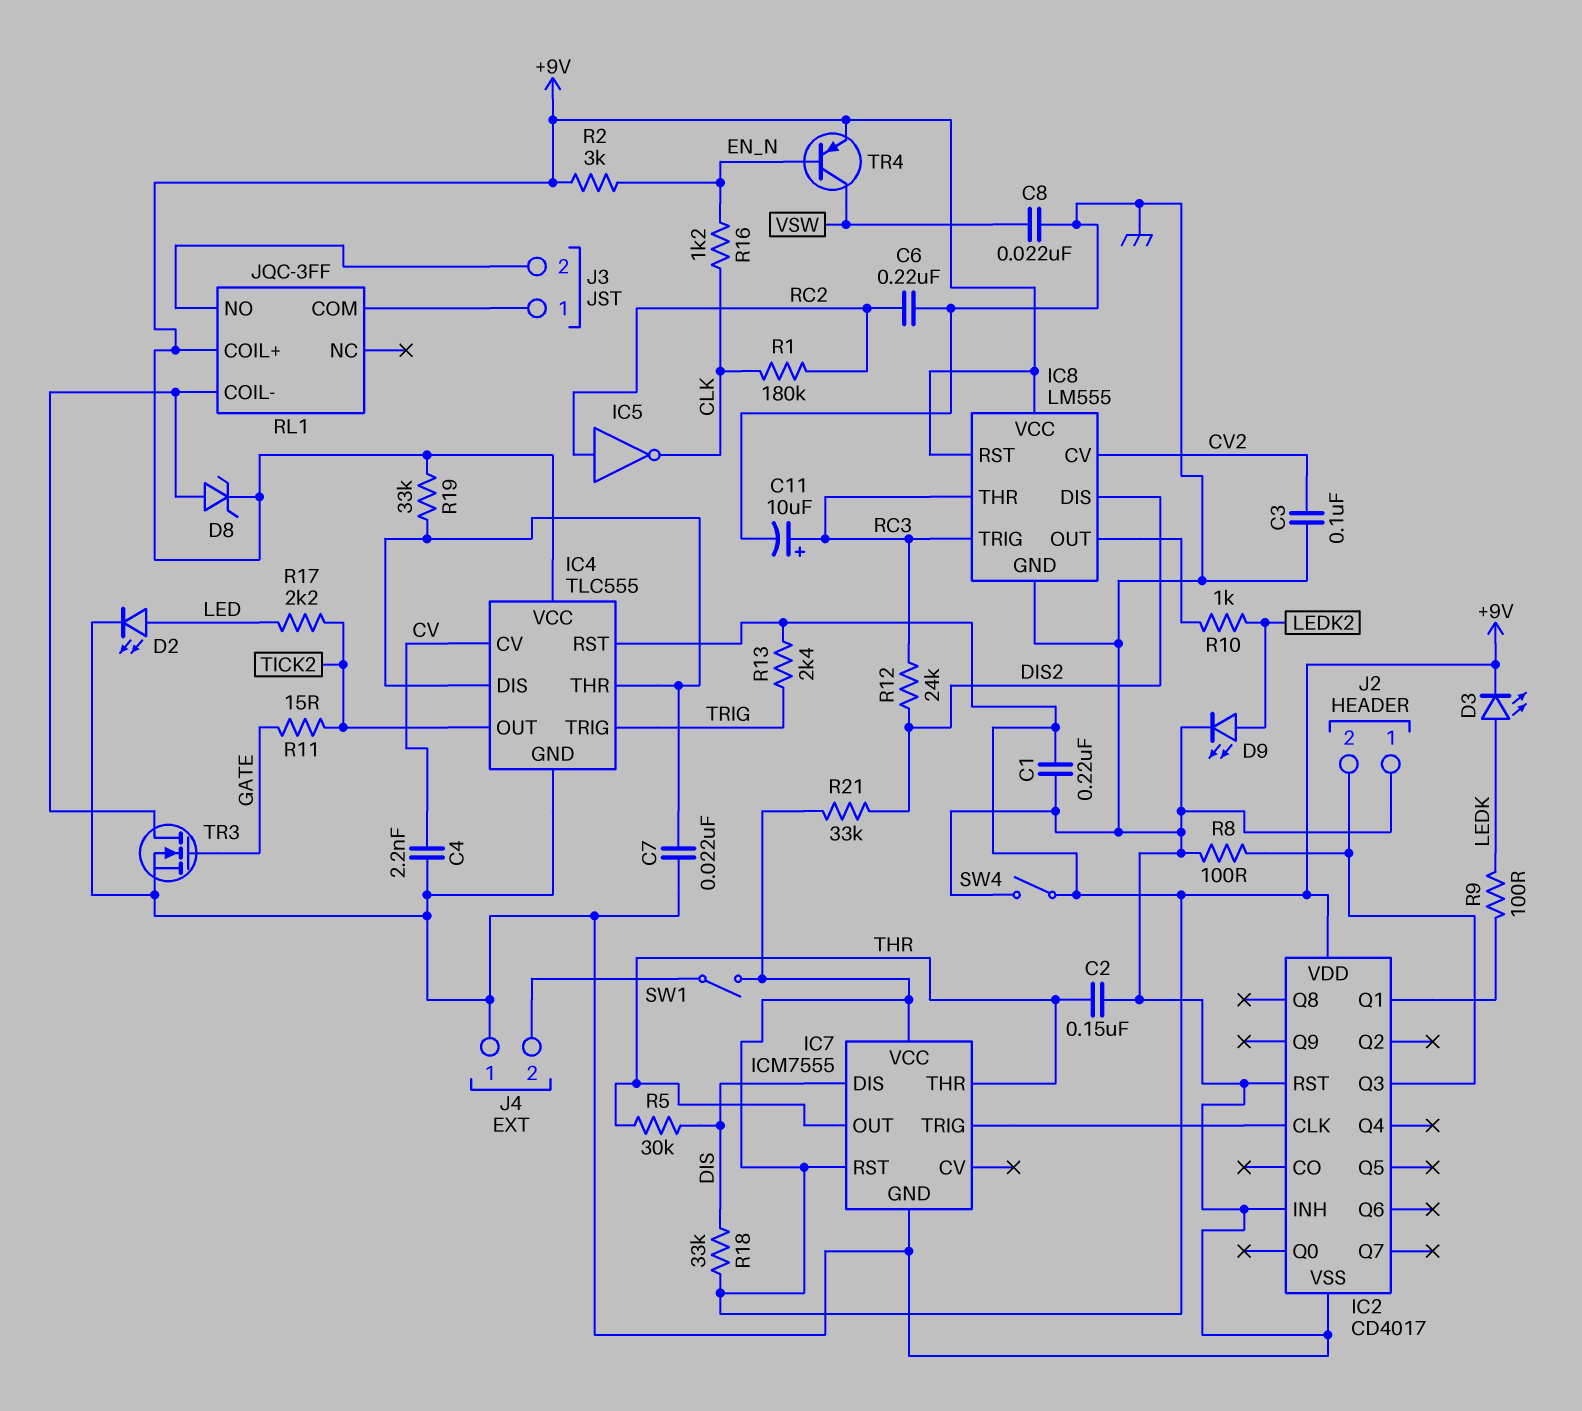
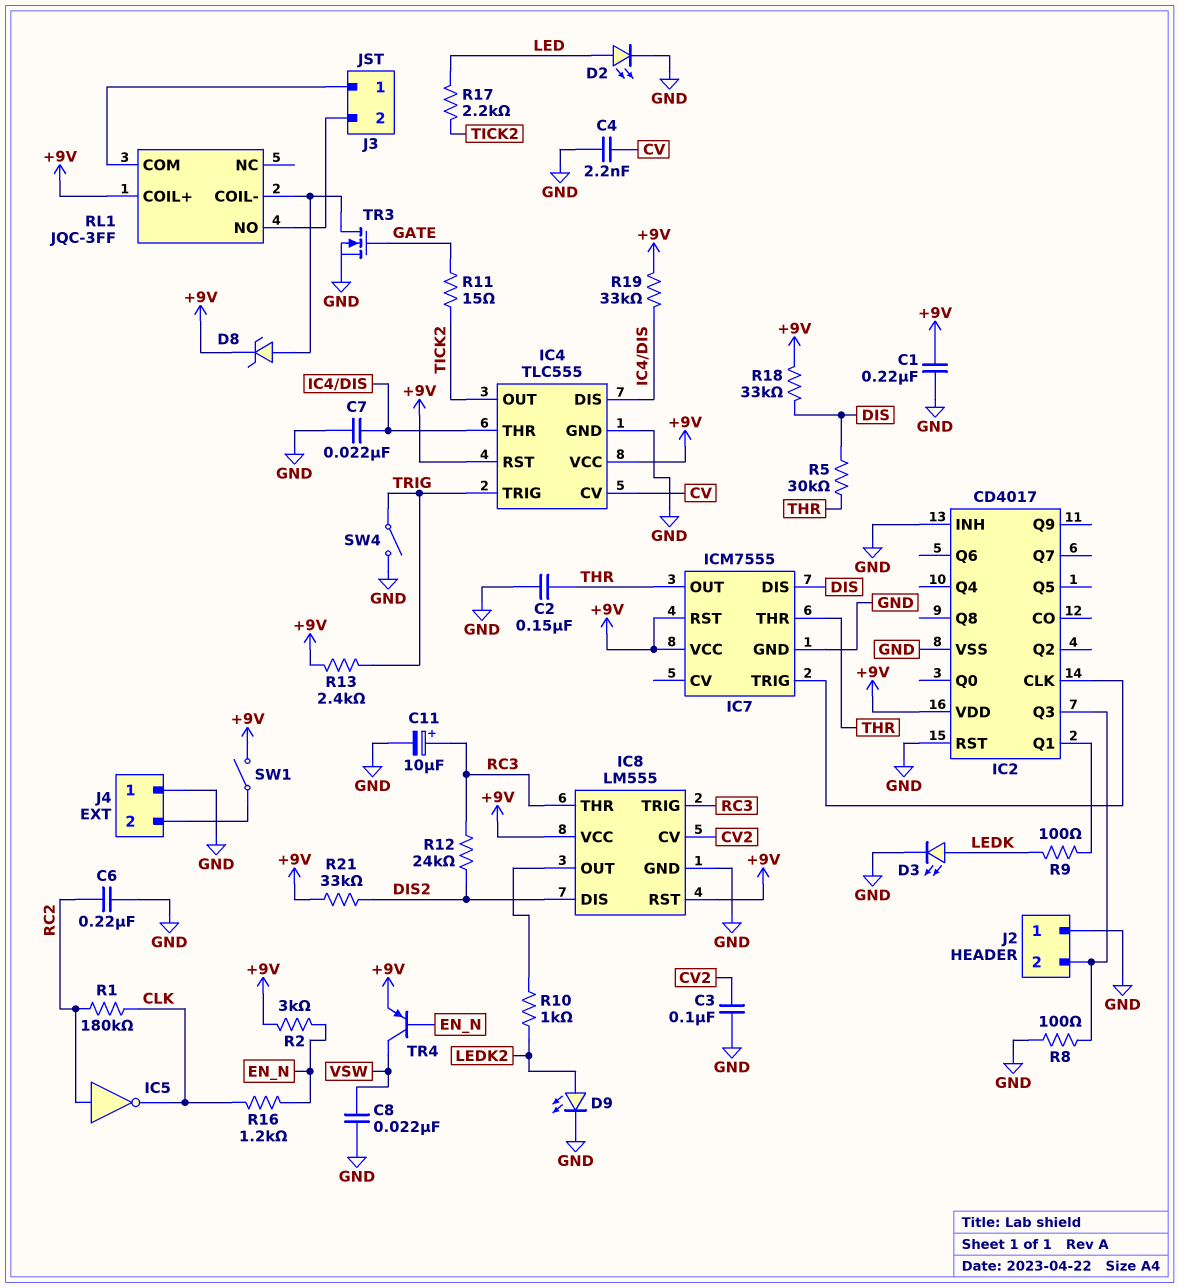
D3: LED (A LEDK, K +9V) -> LED (A LEDK, K GND)
SW4: switch (+9V, GND) -> switch (GND, TRIG)

